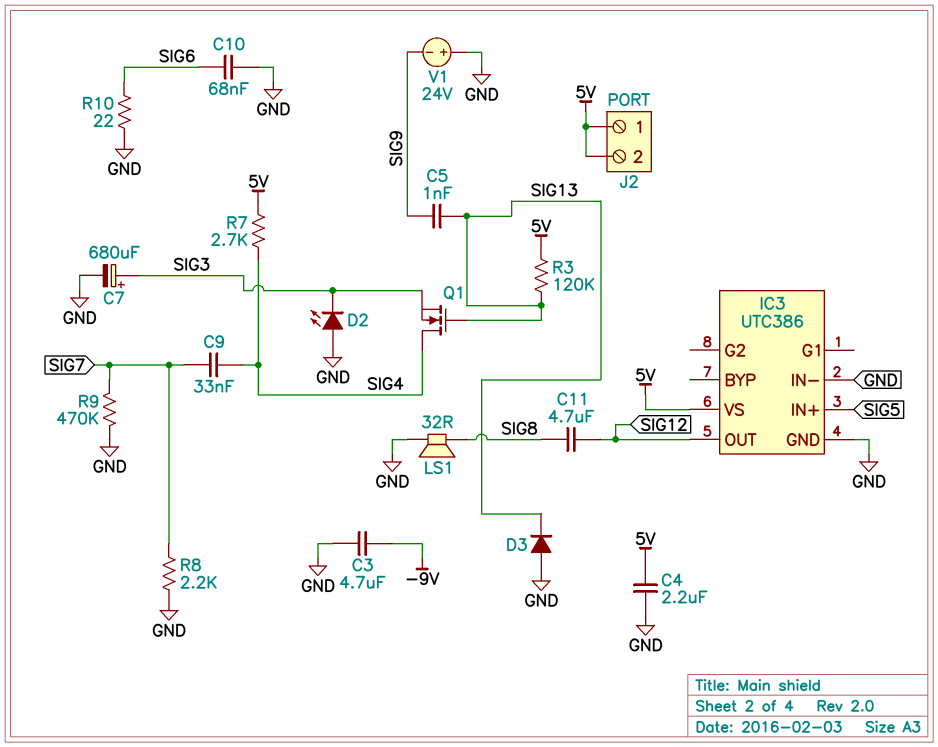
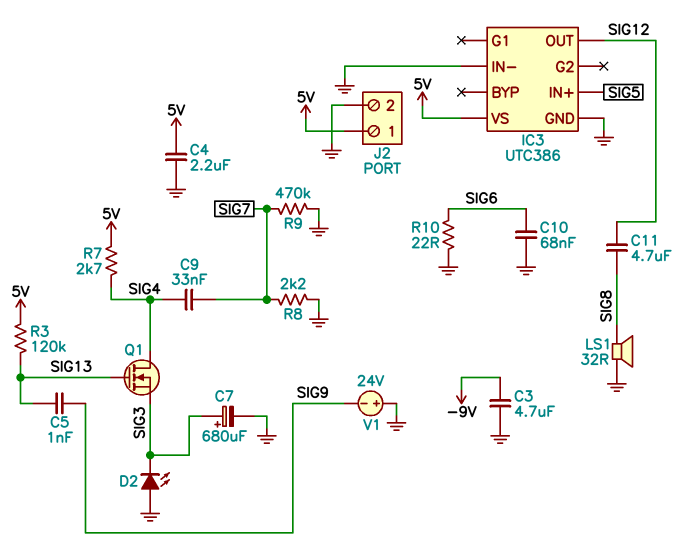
D3: diode (A GND, K SIG13) -> none
J2 pin 2: 5V -> GND

